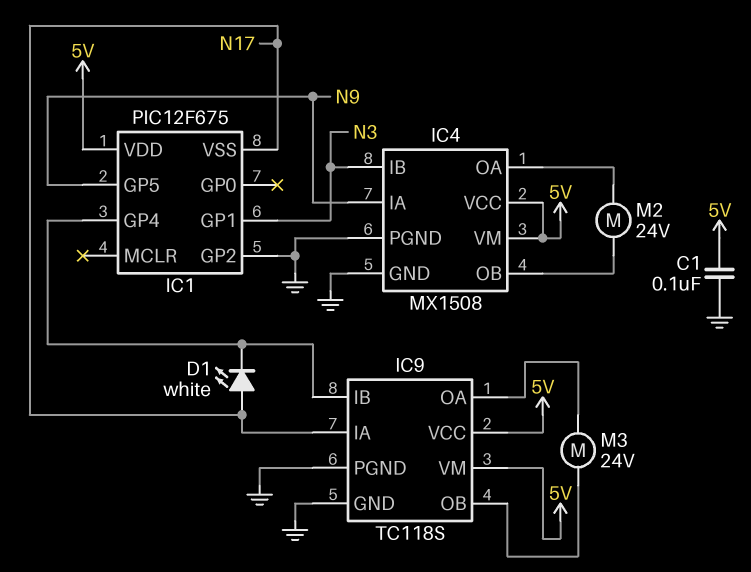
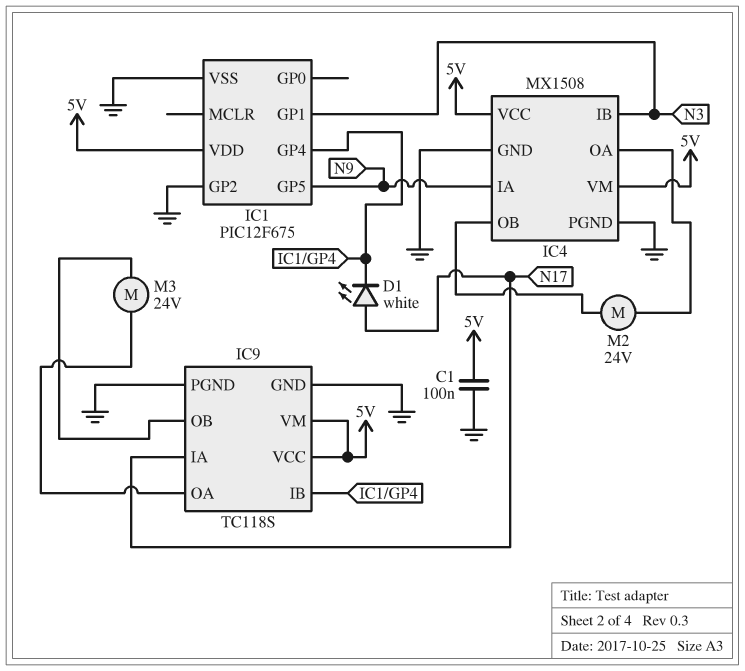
IC1 pin VSS: N17 -> GND

